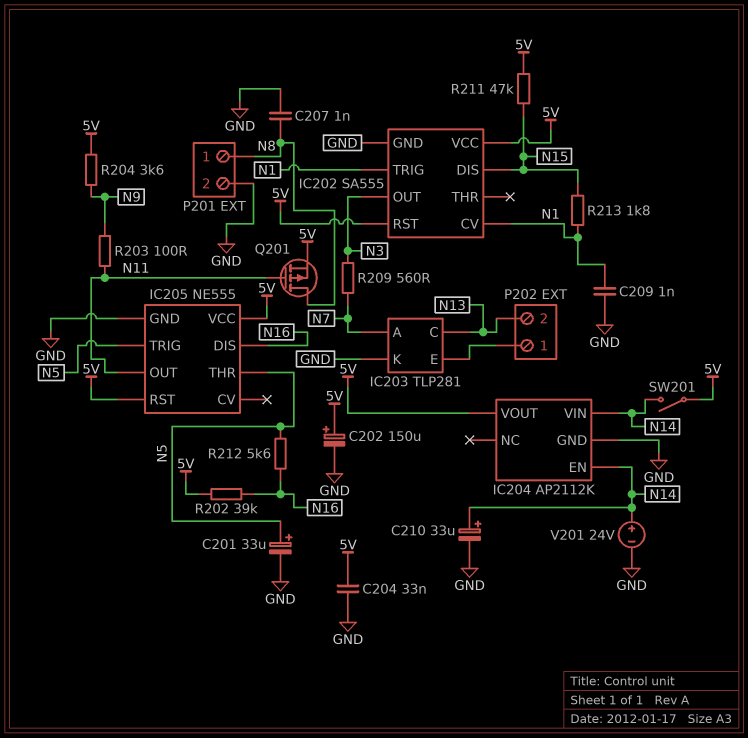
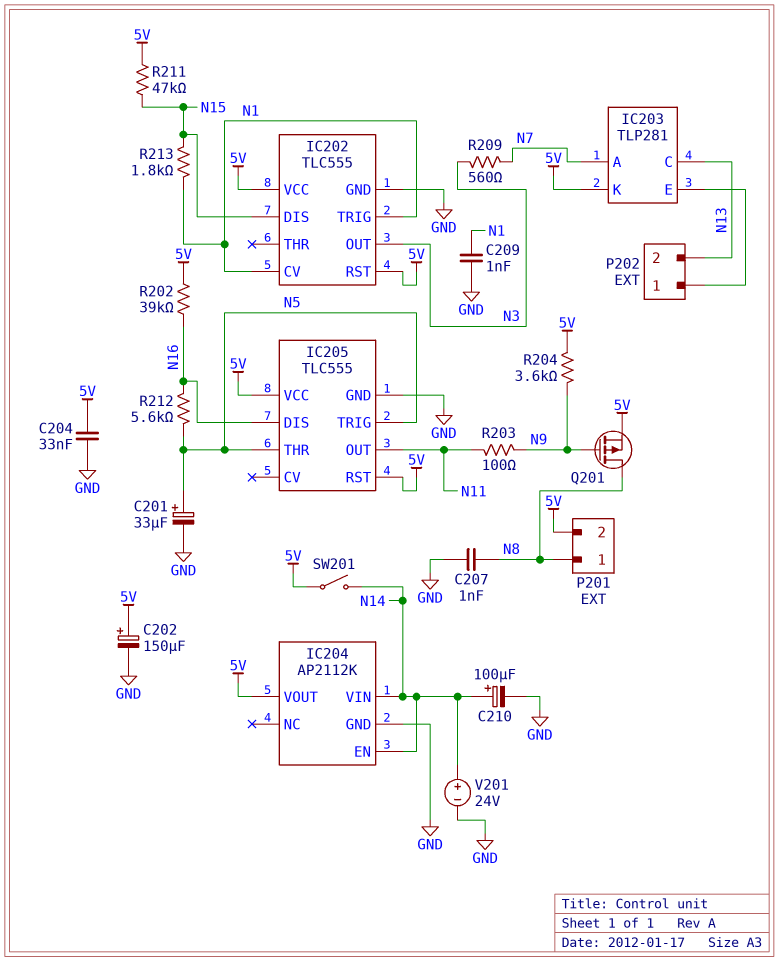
C210: 33uF (plus N14, minus GND) -> 100uF (plus N14, minus GND)
IC202: SA555 -> TLC555
IC203 pin K: GND -> 5V
IC205: NE555 -> TLC555
P201 pin 2: GND -> 5V
Q201: PMOS (G N11, D N8, S 5V) -> PMOS (G N9, D N8, S 5V)

